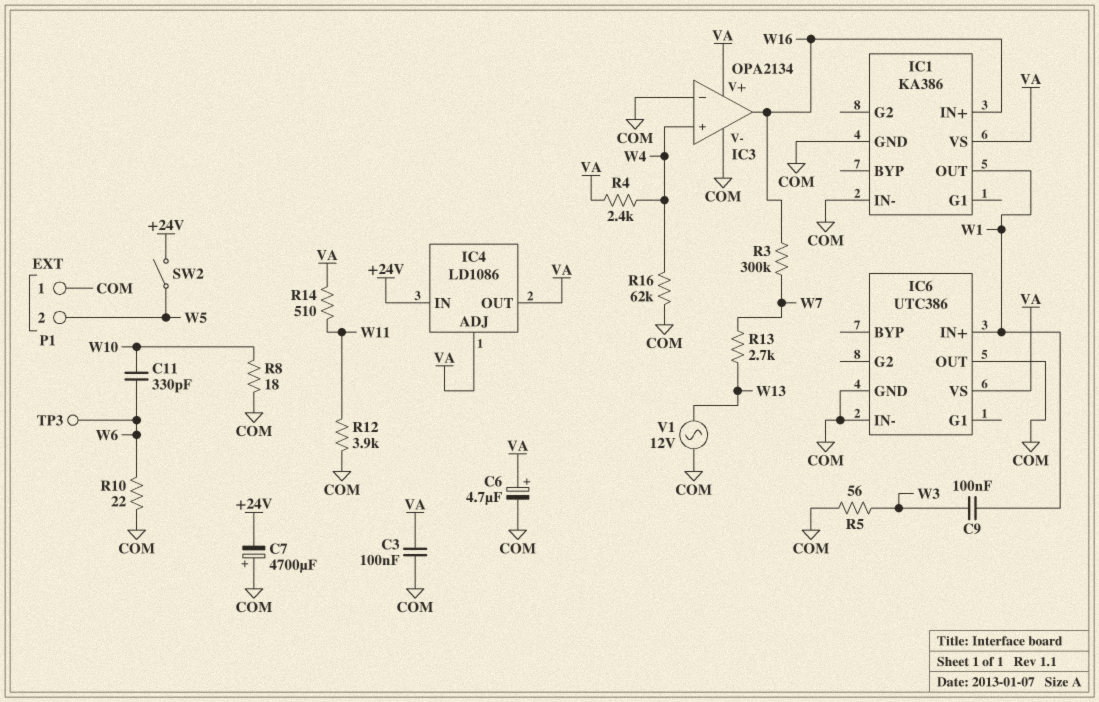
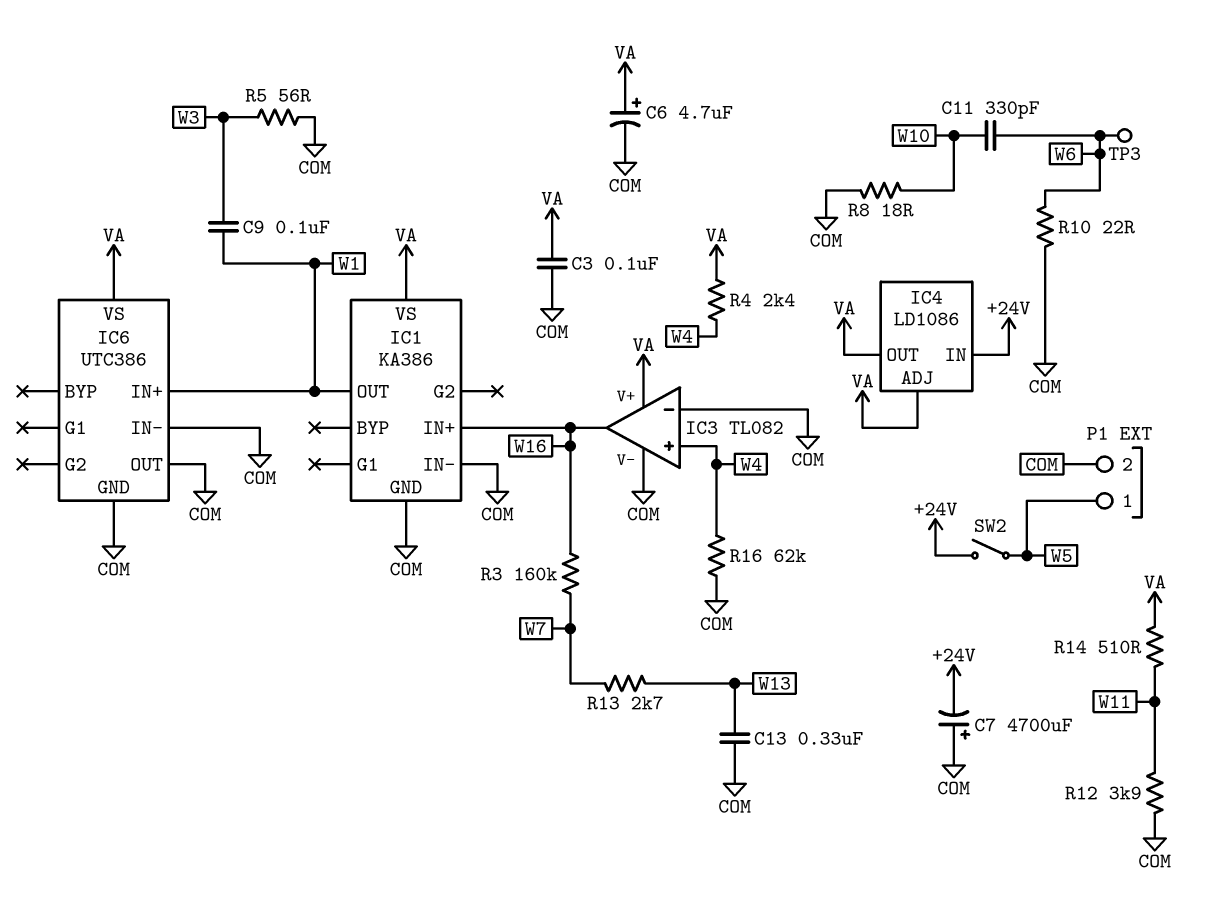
C13: none -> 330nF (COM, W13)
IC3: OPA2134 -> TL082
P1 pin 1: COM -> W5
P1 pin 2: W5 -> COM
R3: 300k (W7, W16) -> 160k (W7, W16)
V1: AC 12V (COM, W13) -> none

